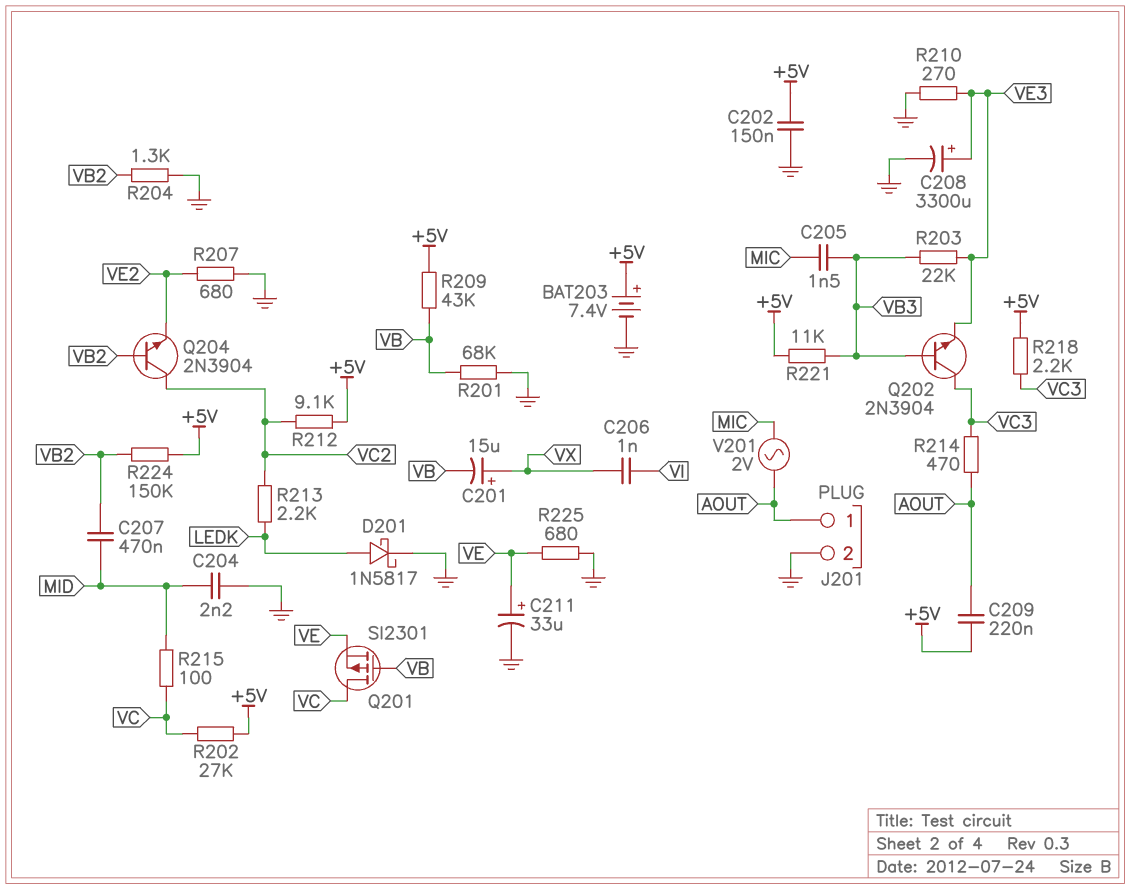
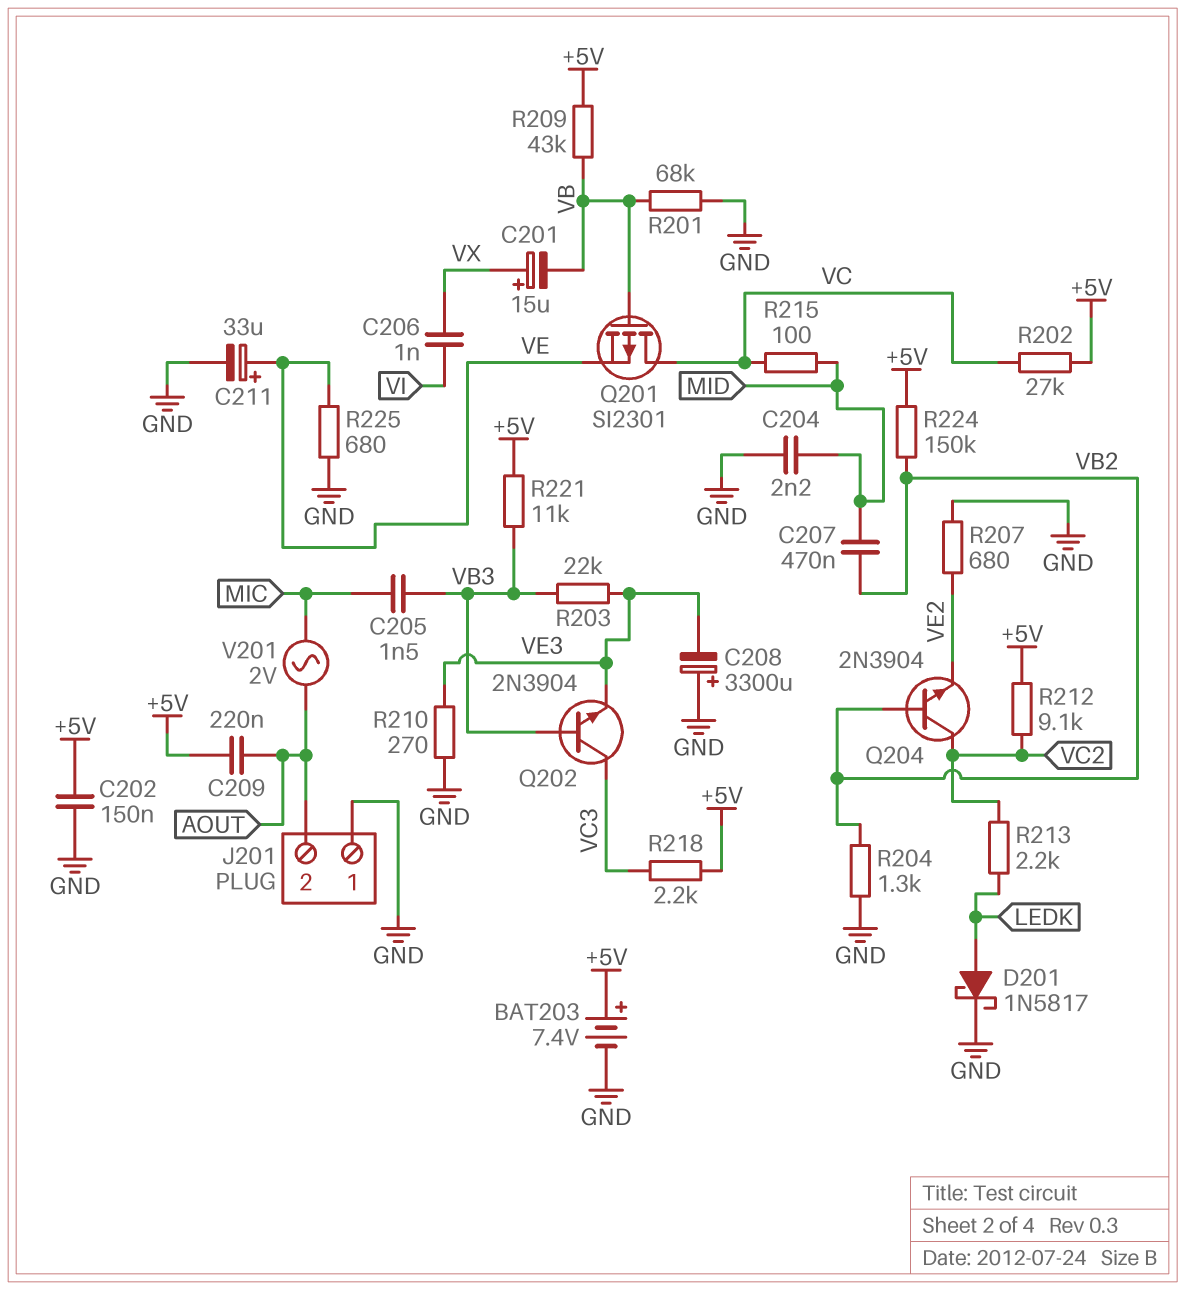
C208: 3300uF (plus VE3, minus GND) -> 3300uF (plus GND, minus VE3)
J201 pin 1: AOUT -> GND
J201 pin 2: GND -> AOUT
R214: 470 (AOUT, VC3) -> none

